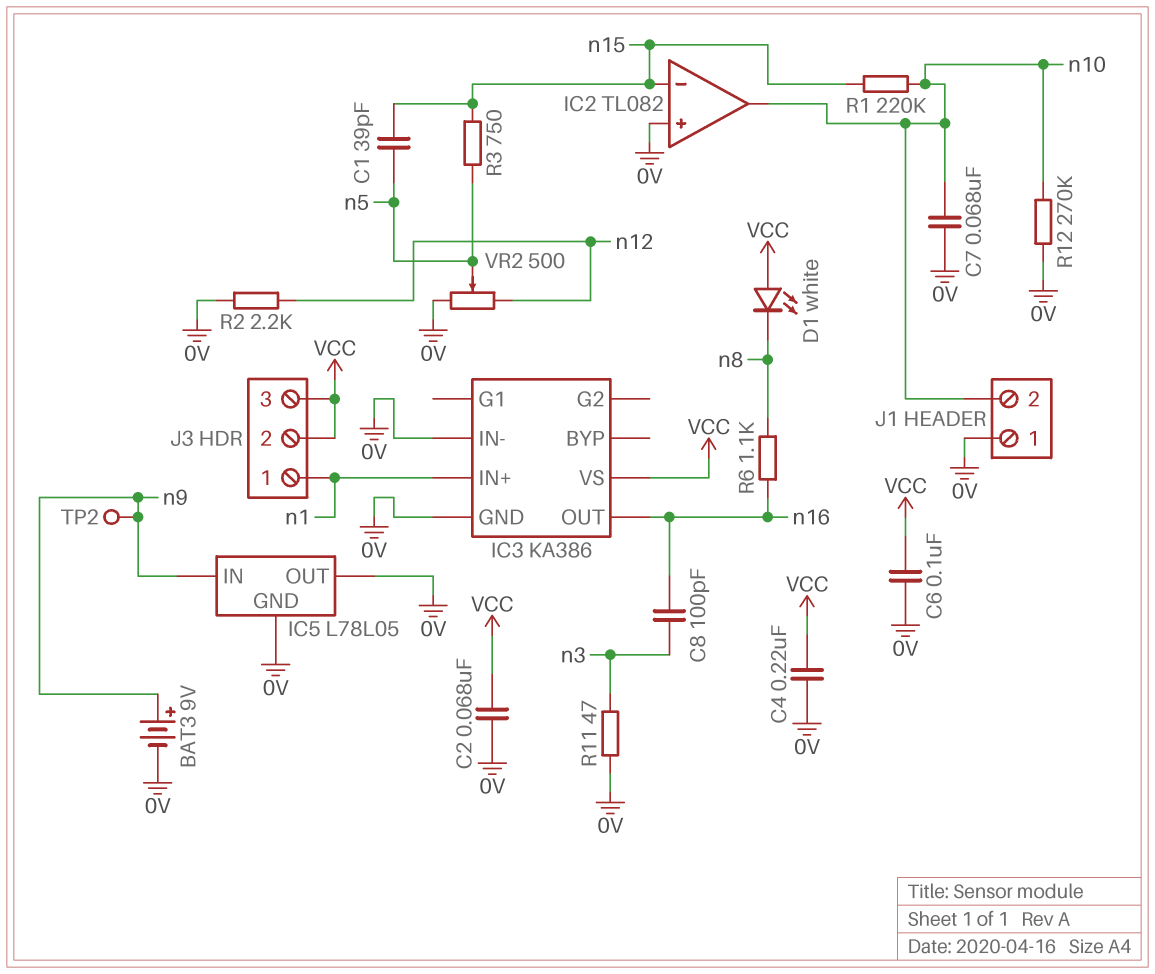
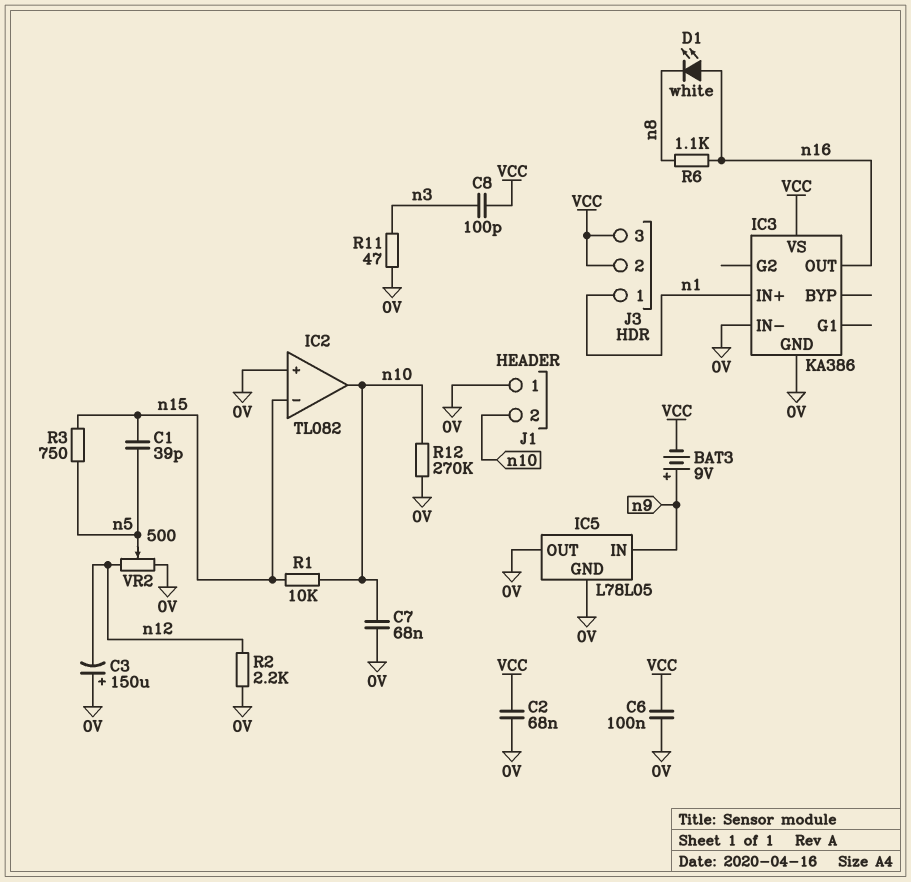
BAT3: 9V (plus n9, minus 0V) -> 9V (plus n9, minus VCC)
C3: none -> 150uF (plus 0V, minus n12)
C4: 220nF (0V, VCC) -> none
C8: 100pF (n3, n16) -> 100pF (VCC, n3)
D1: LED white (A VCC, K n8) -> LED white (A n16, K n8)
R1: 220k (n10, n15) -> 10k (n10, n15)
TP2: test point (n9) -> none

